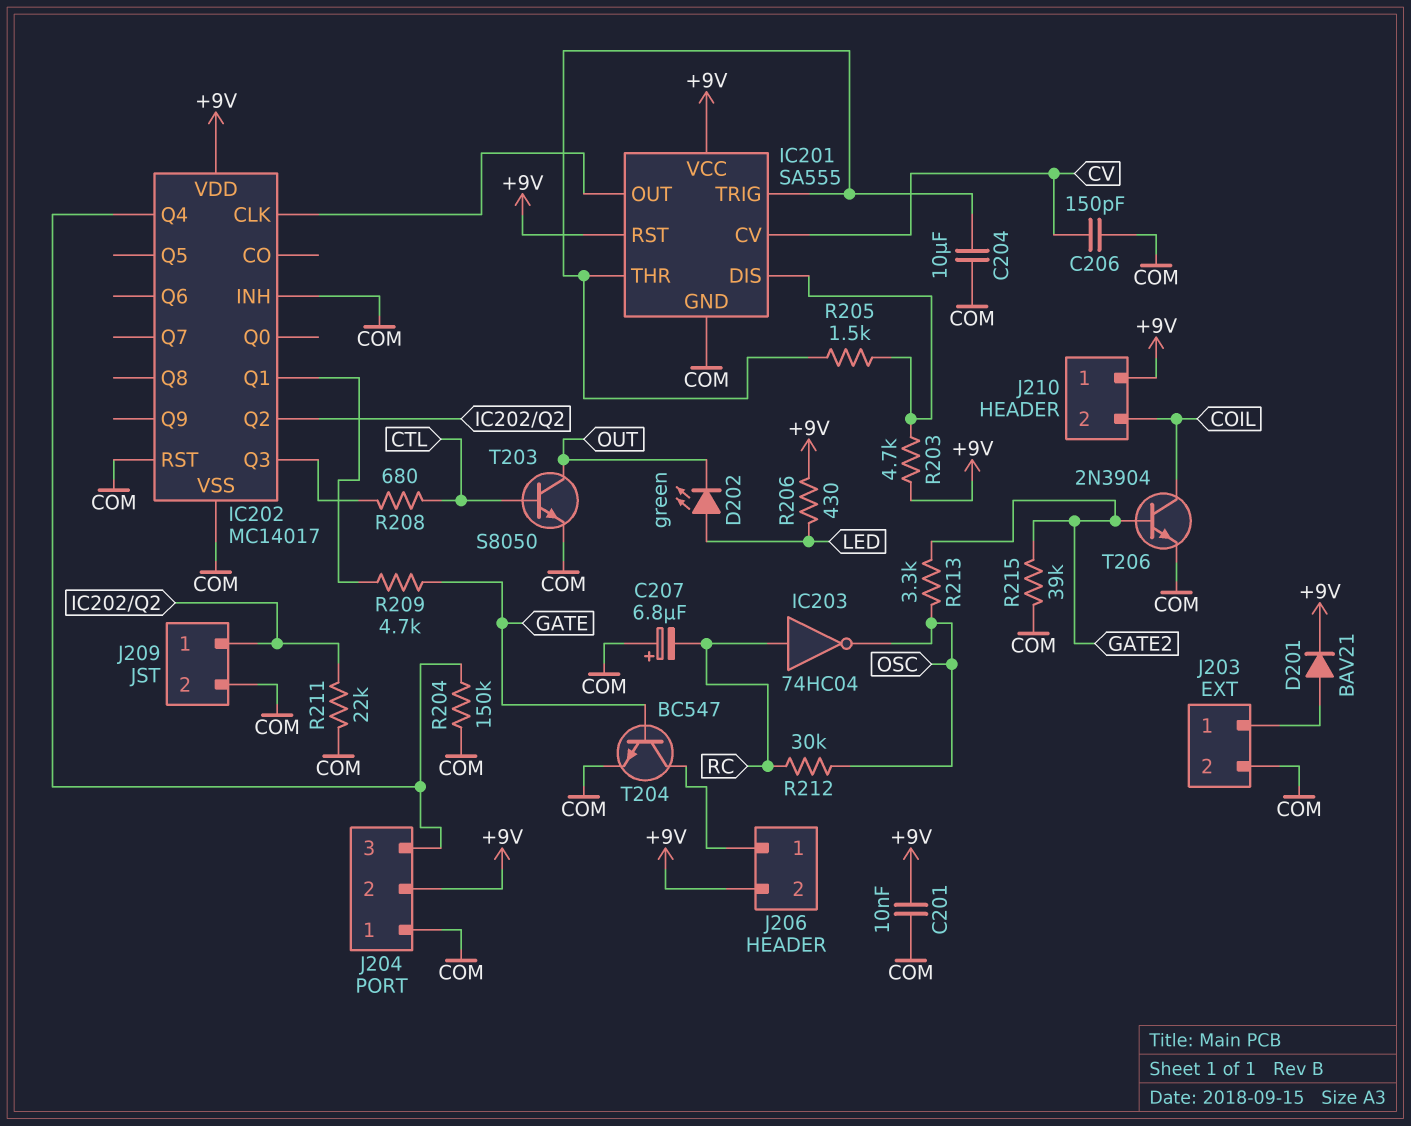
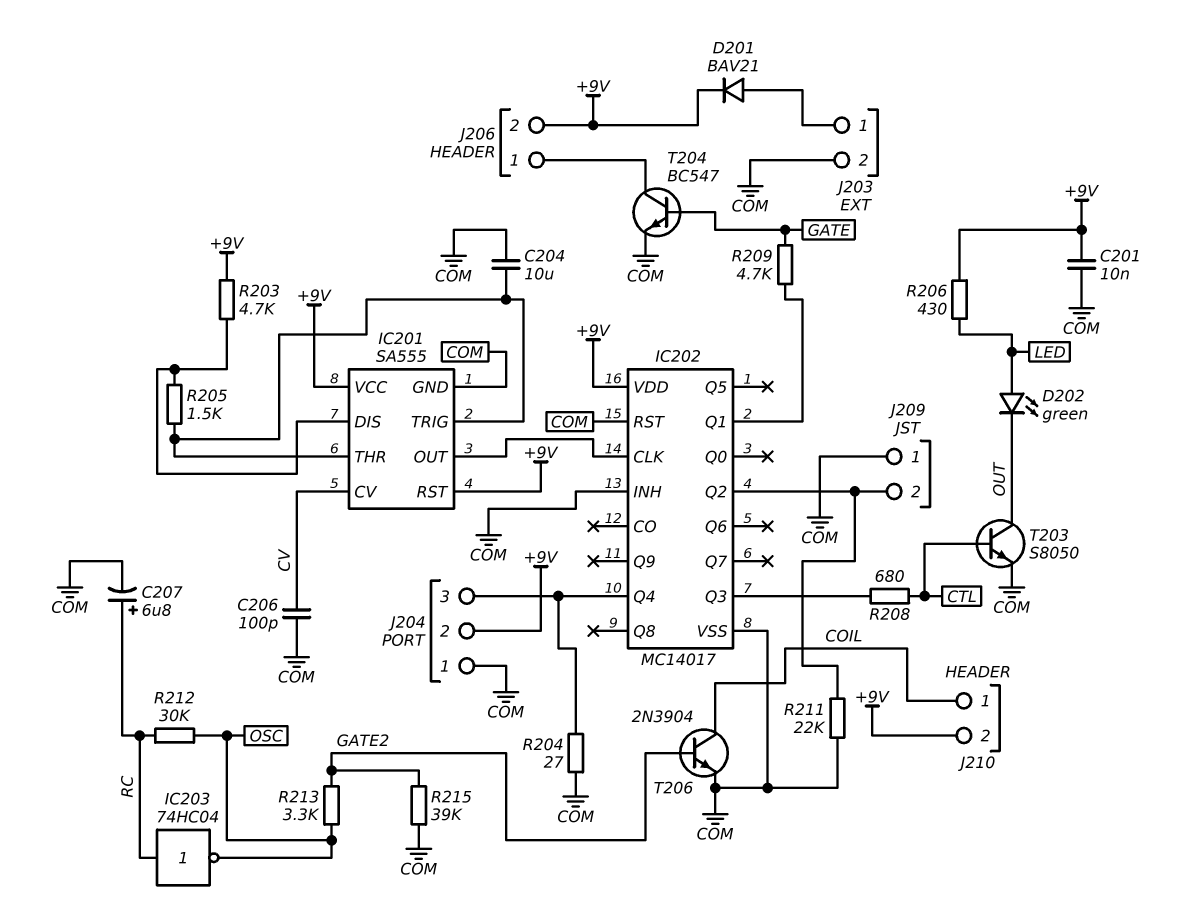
C206: 150pF (COM, CV) -> 100pF (COM, CV)
C207: 6.8uF (plus COM, minus RC) -> 6.8uF (plus RC, minus COM)
J209 pin 1: IC202/Q2 -> COM
J209 pin 2: COM -> IC202/Q2
J210 pin 1: +9V -> COIL
J210 pin 2: COIL -> +9V
R204: 150k (COM, IC202/Q4) -> 27 (COM, IC202/Q4)

